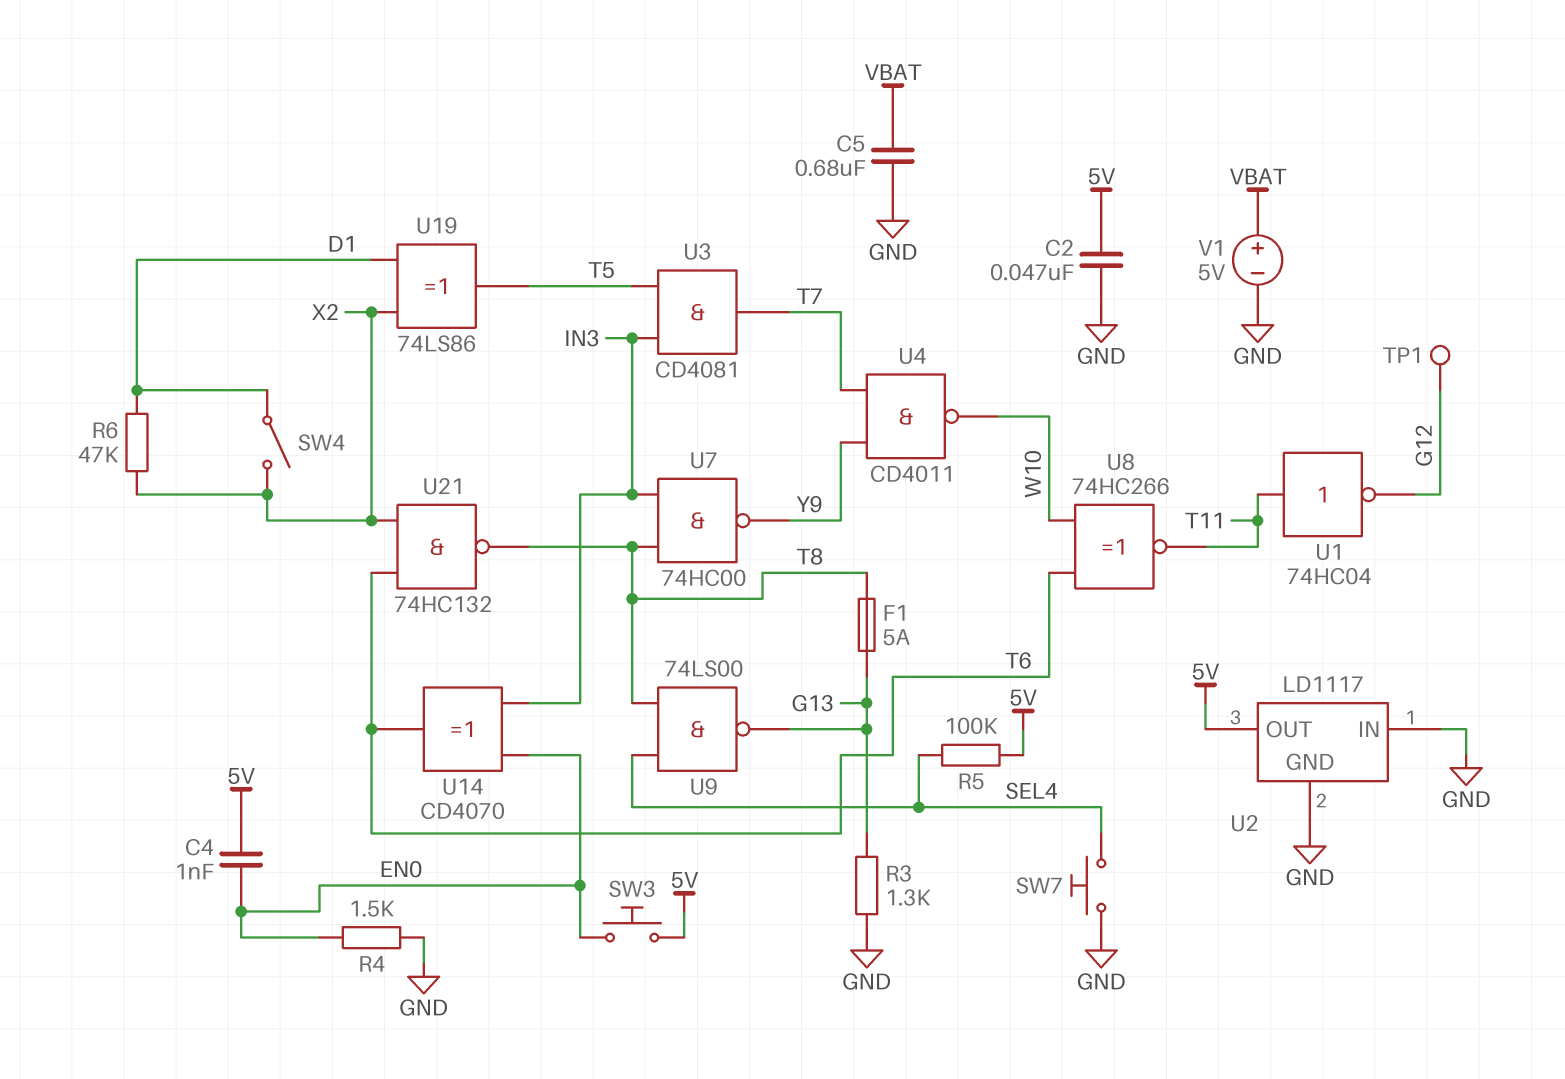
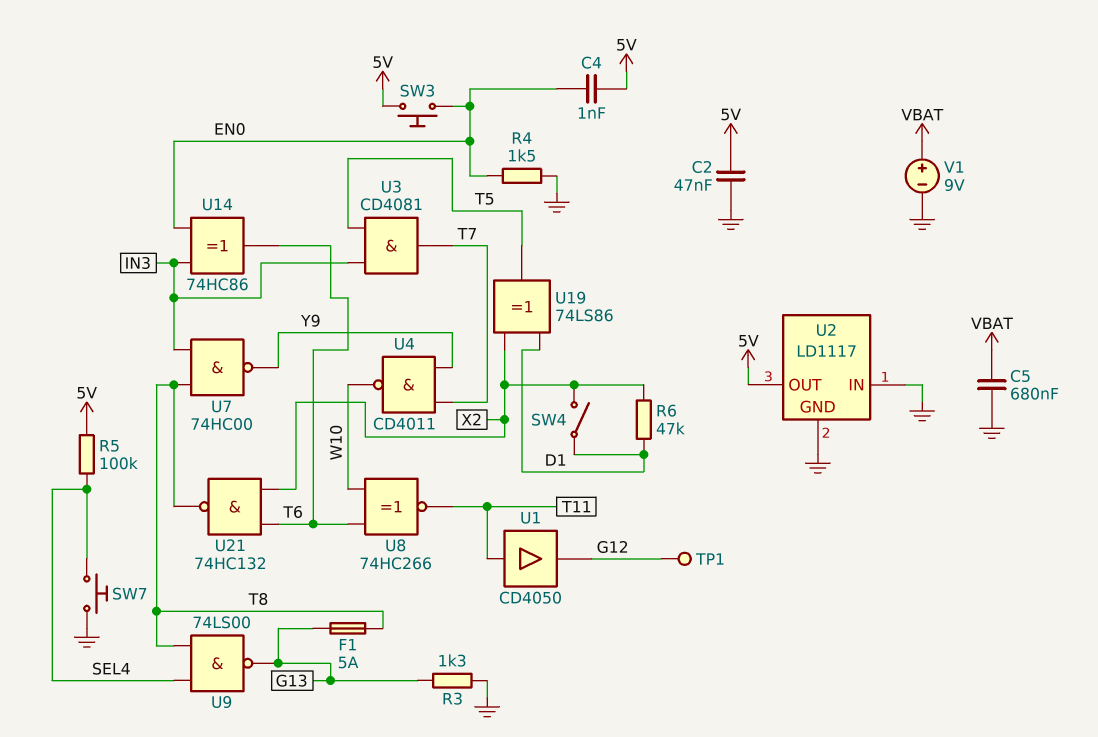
U1: NOT 74HC04 (in T11, out G12) -> buffer CD4050 (in T11, out G12)
U14: XOR CD4070 (in EN0, in IN3, out T6) -> XOR 74HC86 (in EN0, in IN3, out T6)
V1: 5V (plus VBAT, minus GND) -> 9V (plus VBAT, minus GND)

